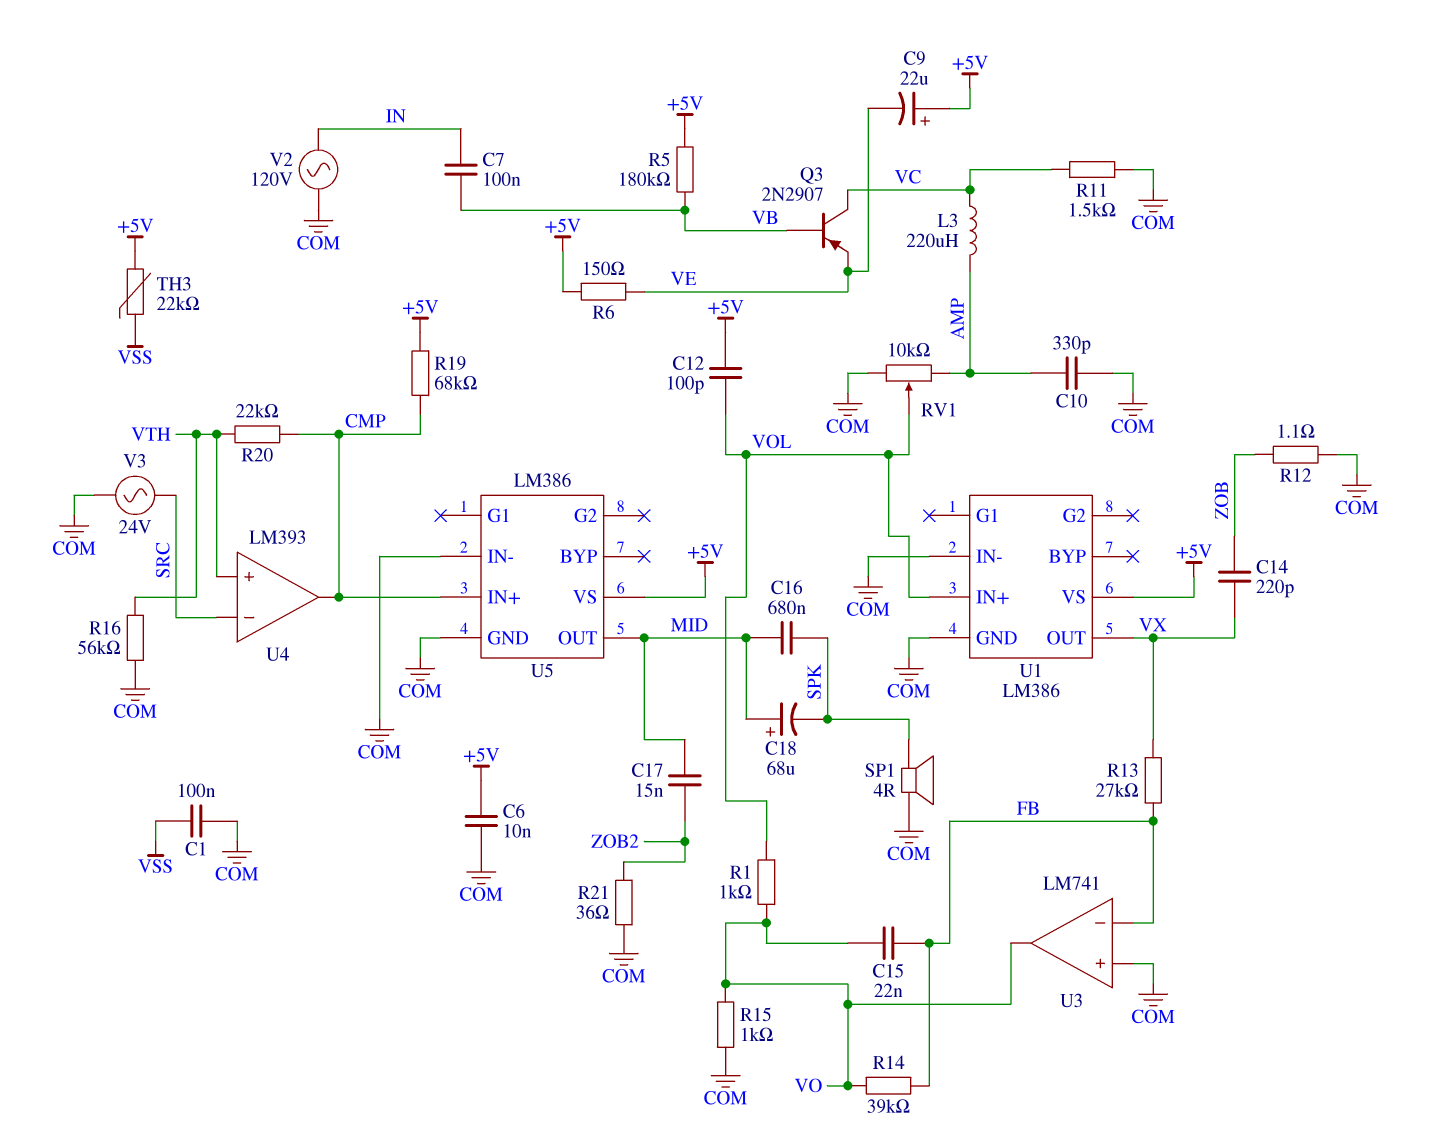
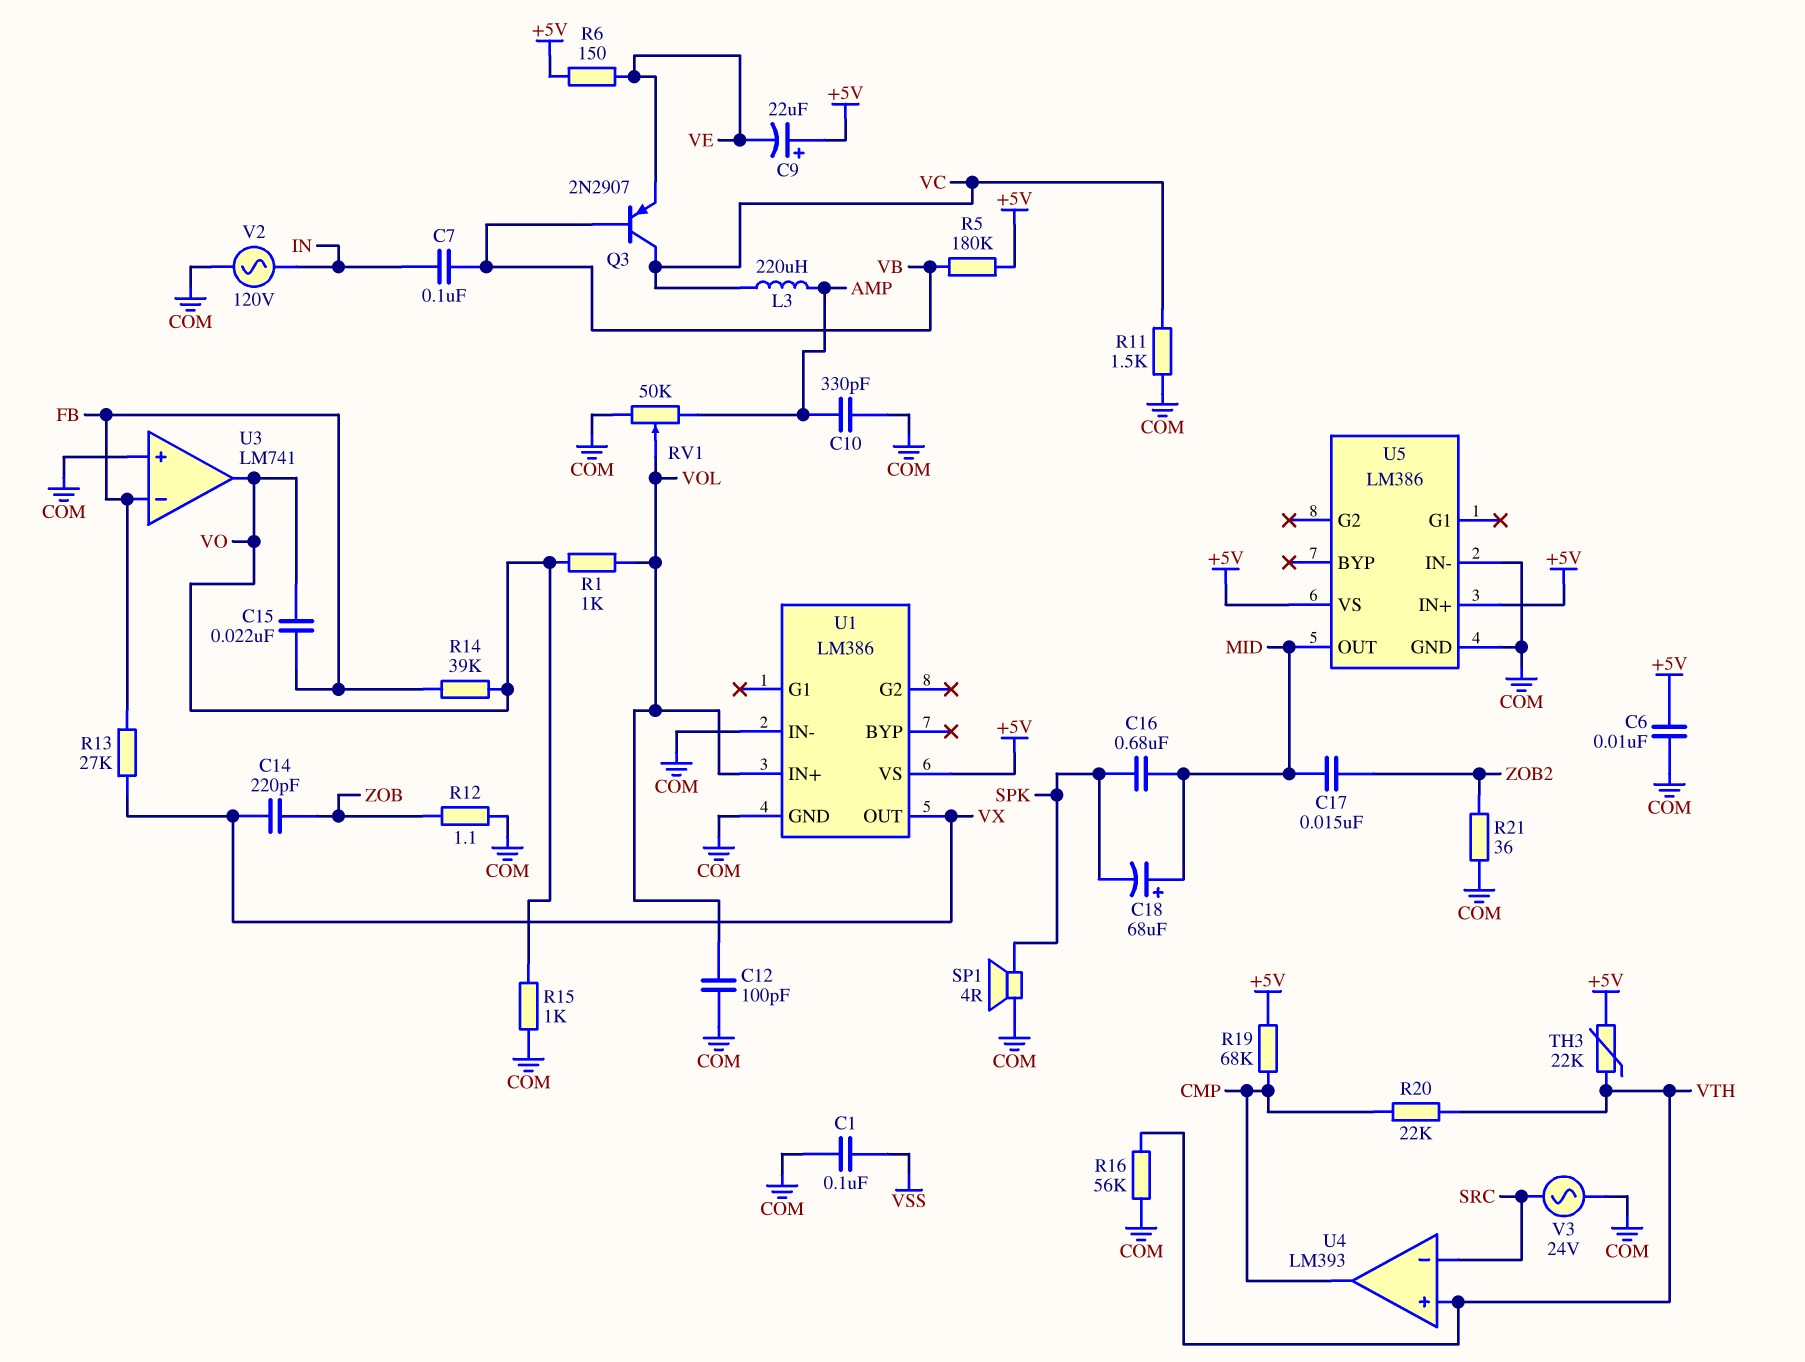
C12: 100pF (+5V, VOL) -> 100pF (COM, VOL)
RV1: 10k (AMP, COM, wiper VOL) -> 50k (AMP, COM, wiper VOL)
TH3: 22k (+5V, VSS) -> 22k (+5V, VTH)
U5 pin IN+: CMP -> +5V

